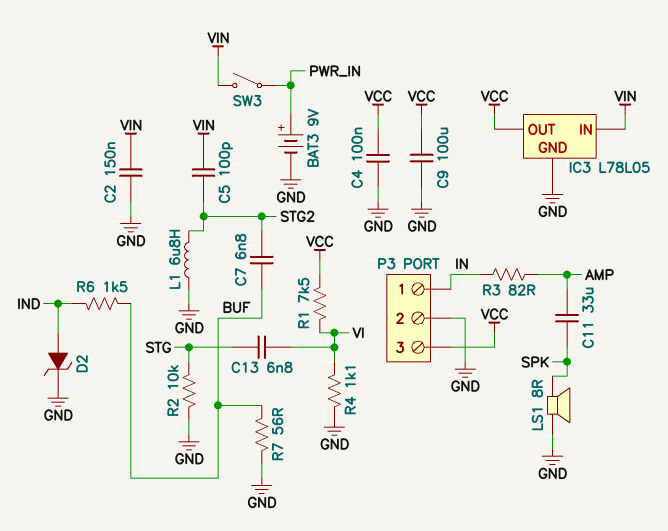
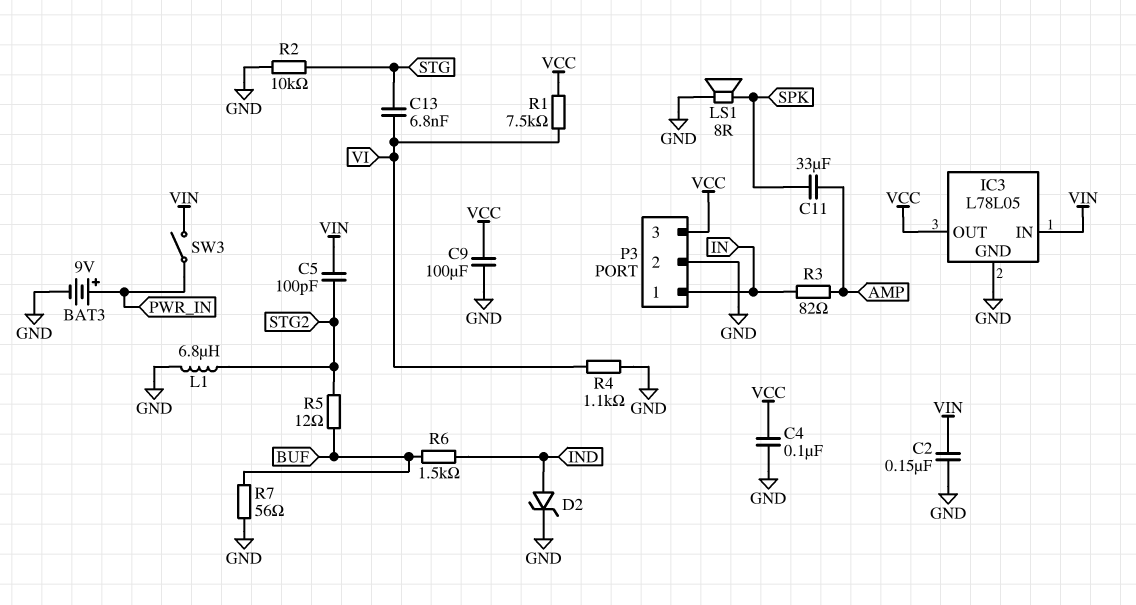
C7: 6.8nF (BUF, STG2) -> none
R5: none -> 12 (BUF, STG2)

